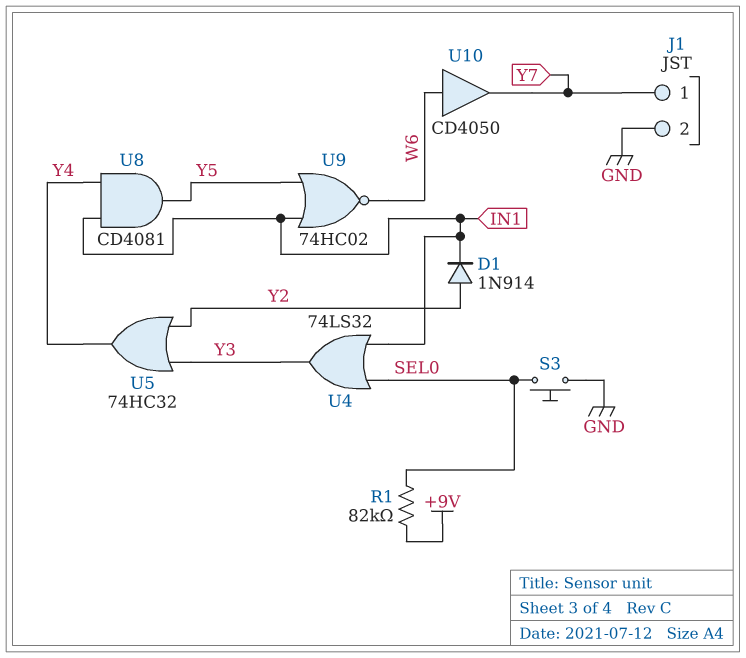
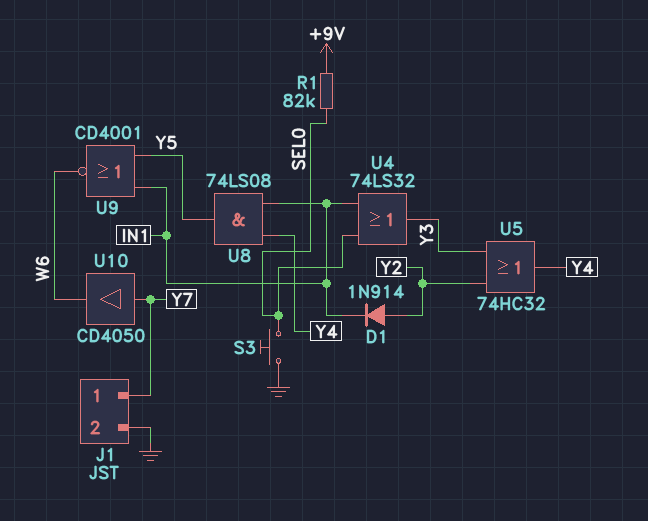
U8: AND CD4081 (in IN1, in Y4, out Y5) -> AND 74LS08 (in IN1, in Y4, out Y5)
U9: NOR 74HC02 (in IN1, in Y5, out W6) -> NOR CD4001 (in IN1, in Y5, out W6)
U10: buffer CD4050 (in W6, out Y7) -> buffer CD4050 (in Y7, out W6)

